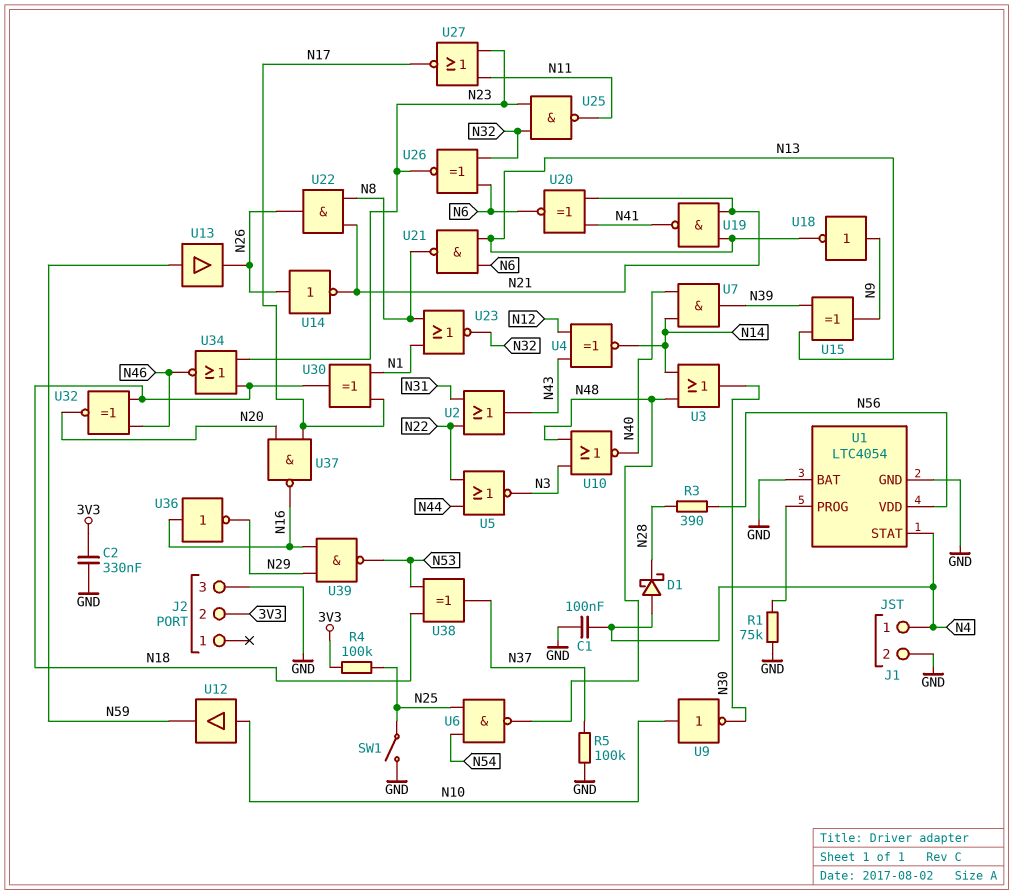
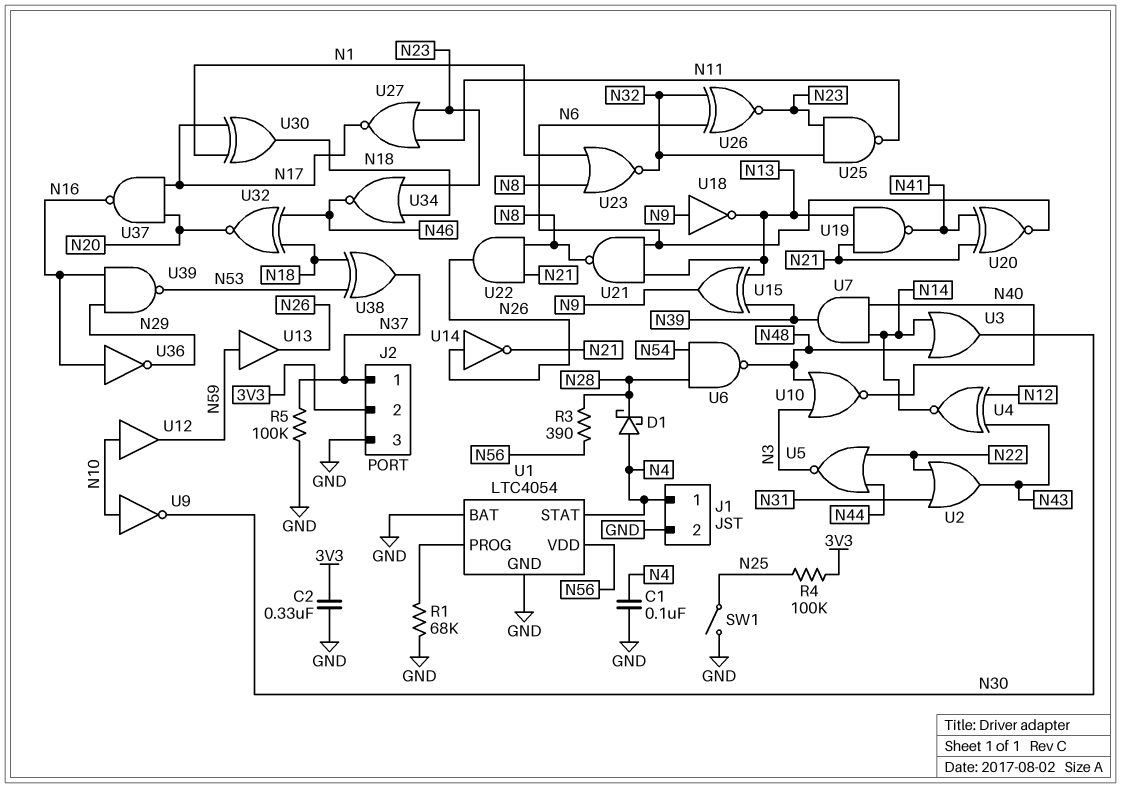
J2 pin 1: none -> N37
R1: 75k (GND, U1/PROG) -> 68k (GND, U1/PROG)
U6: NAND (in N25, in N54, out N48) -> NAND (in N28, in N54, out N48)

